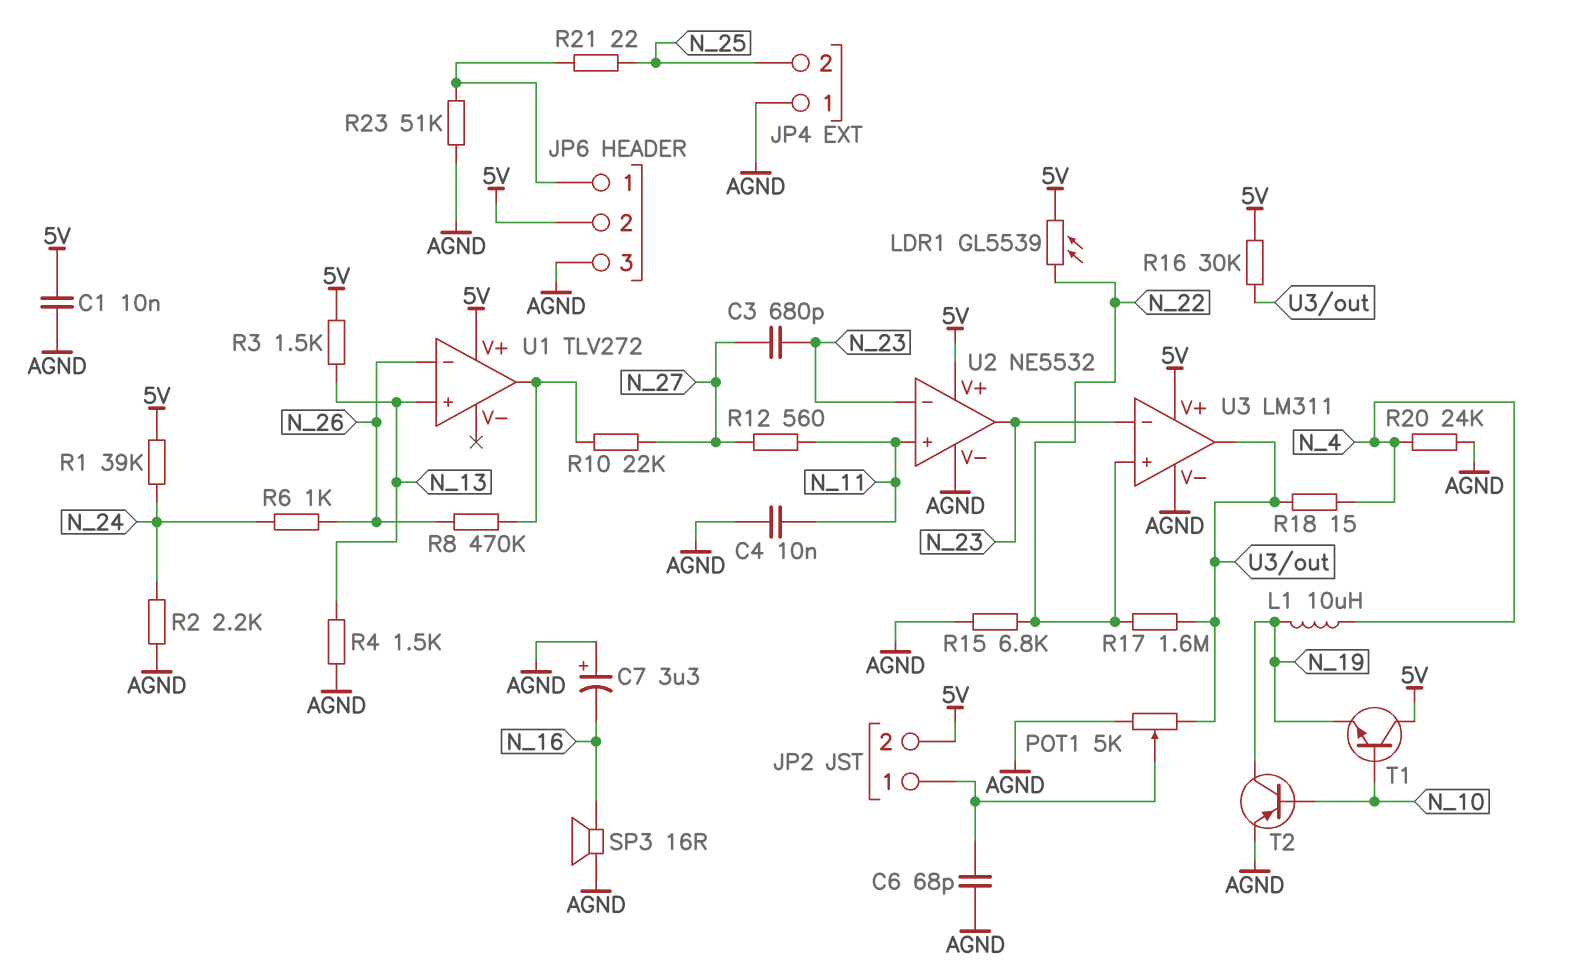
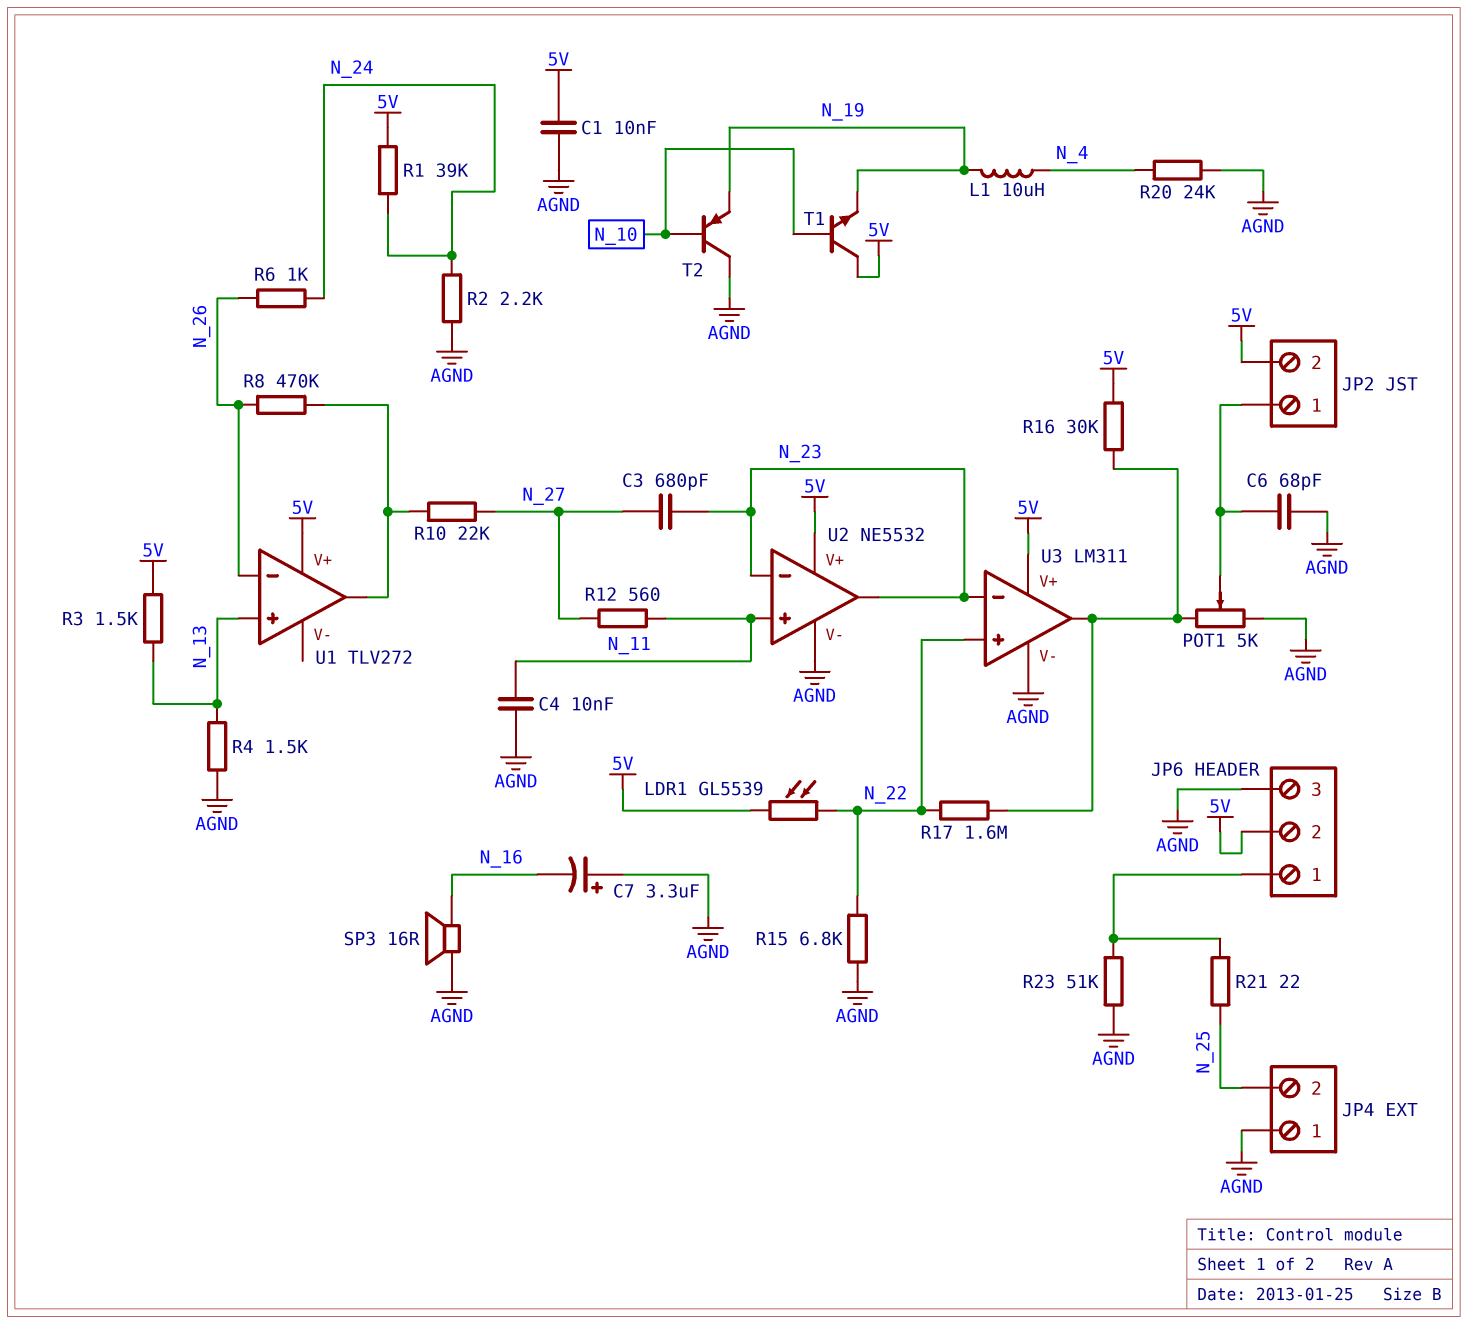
R18: 15 (N_4, U3/out) -> none
T2: PNP (B N_10, C N_19, E AGND) -> PNP (B N_10, C AGND, E N_19)

